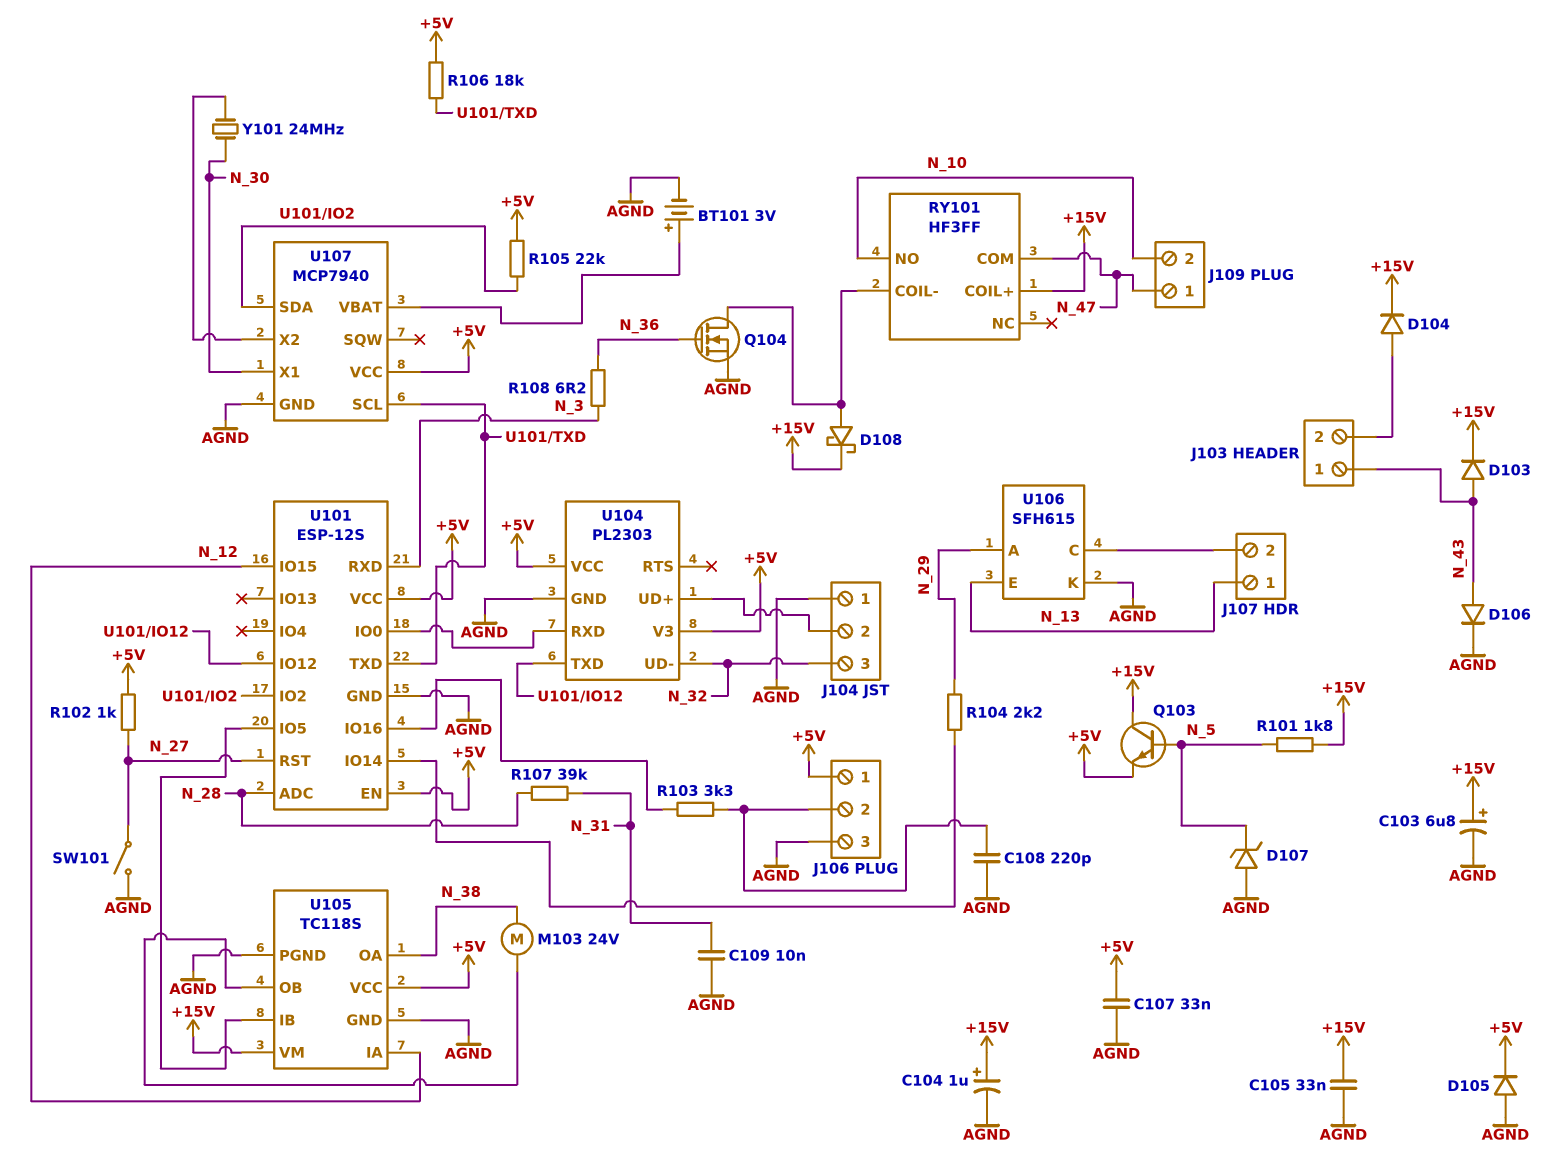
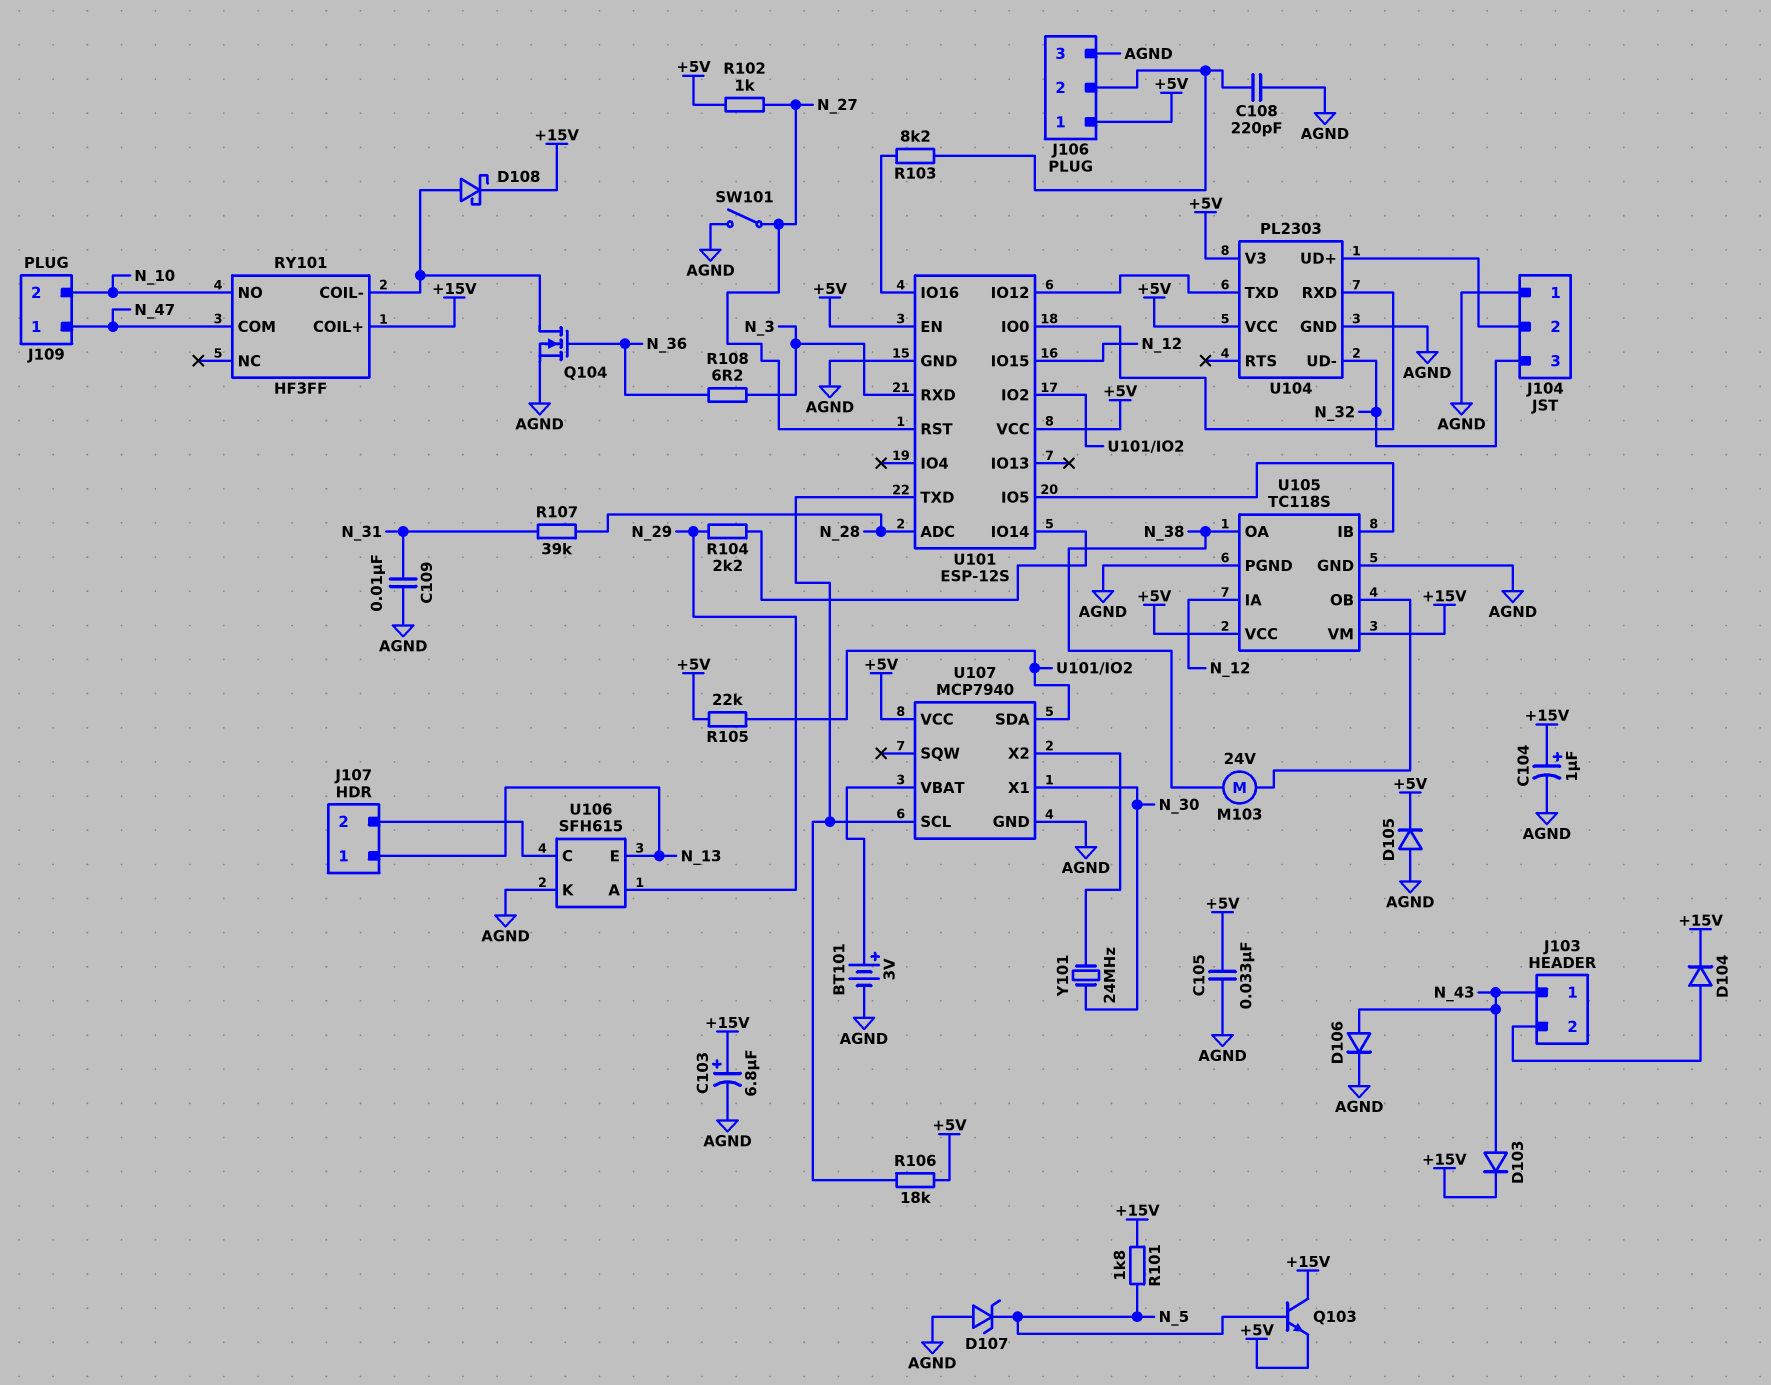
C105: 33nF (+15V, AGND) -> 33nF (+5V, AGND)
C107: 33nF (+5V, AGND) -> none
R103: 3.3k (J106/2, U101/IO16) -> 8.2k (J106/2, U101/IO16)

